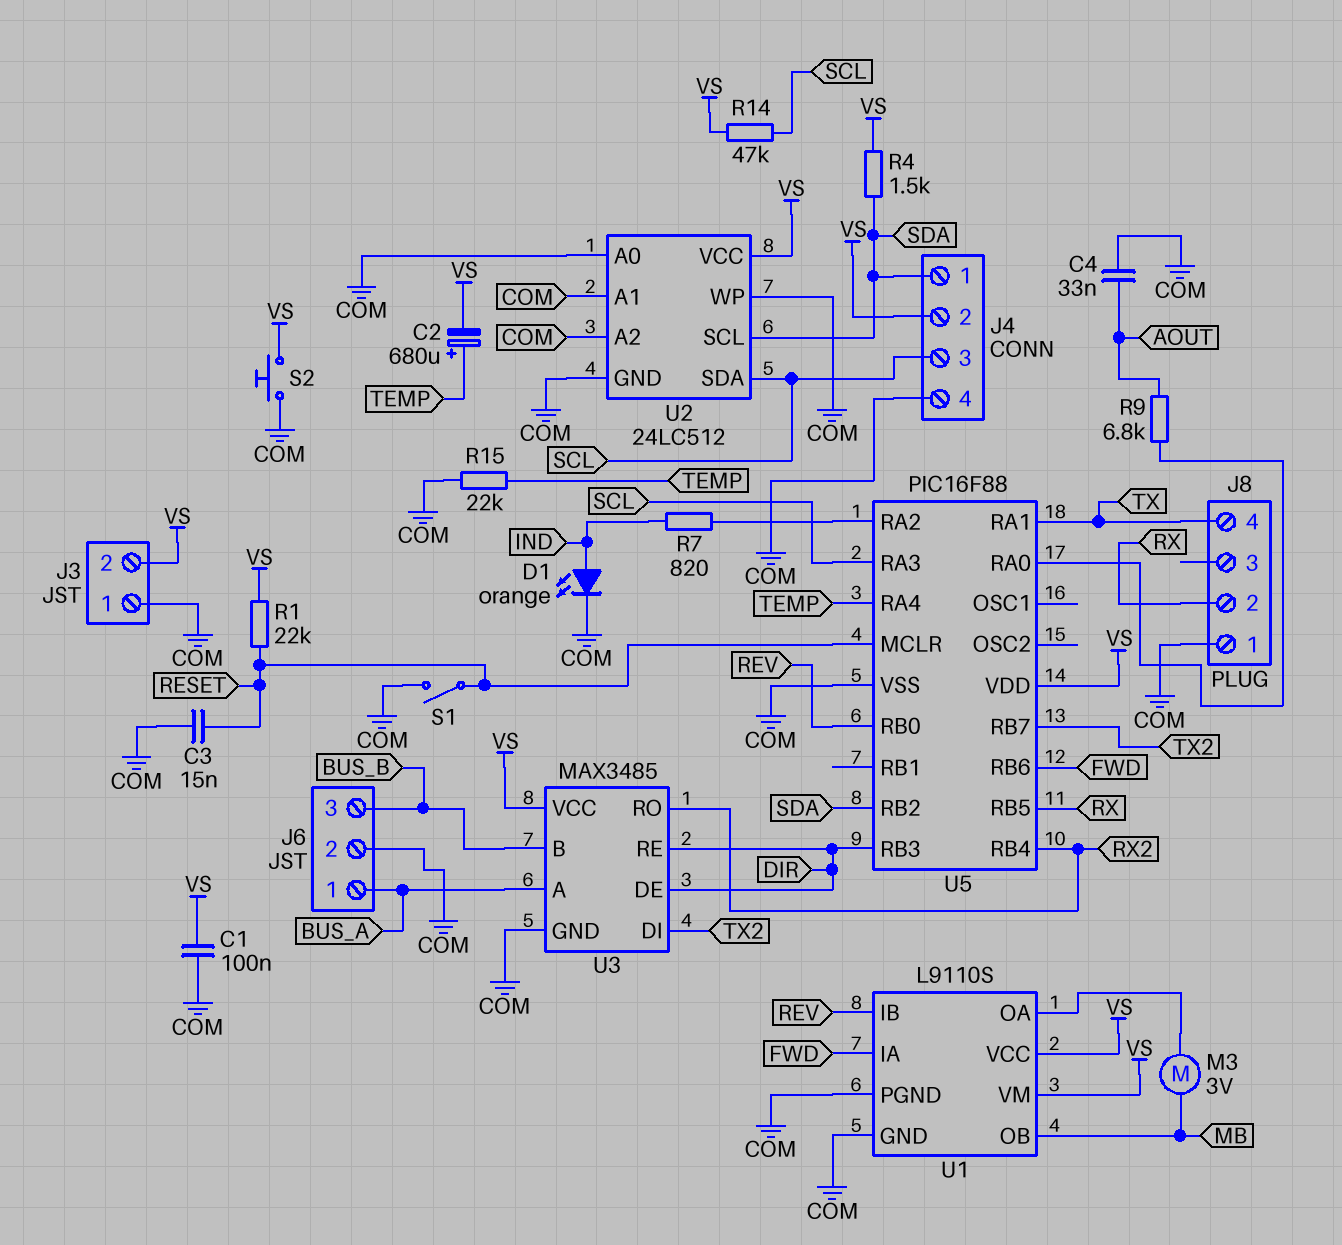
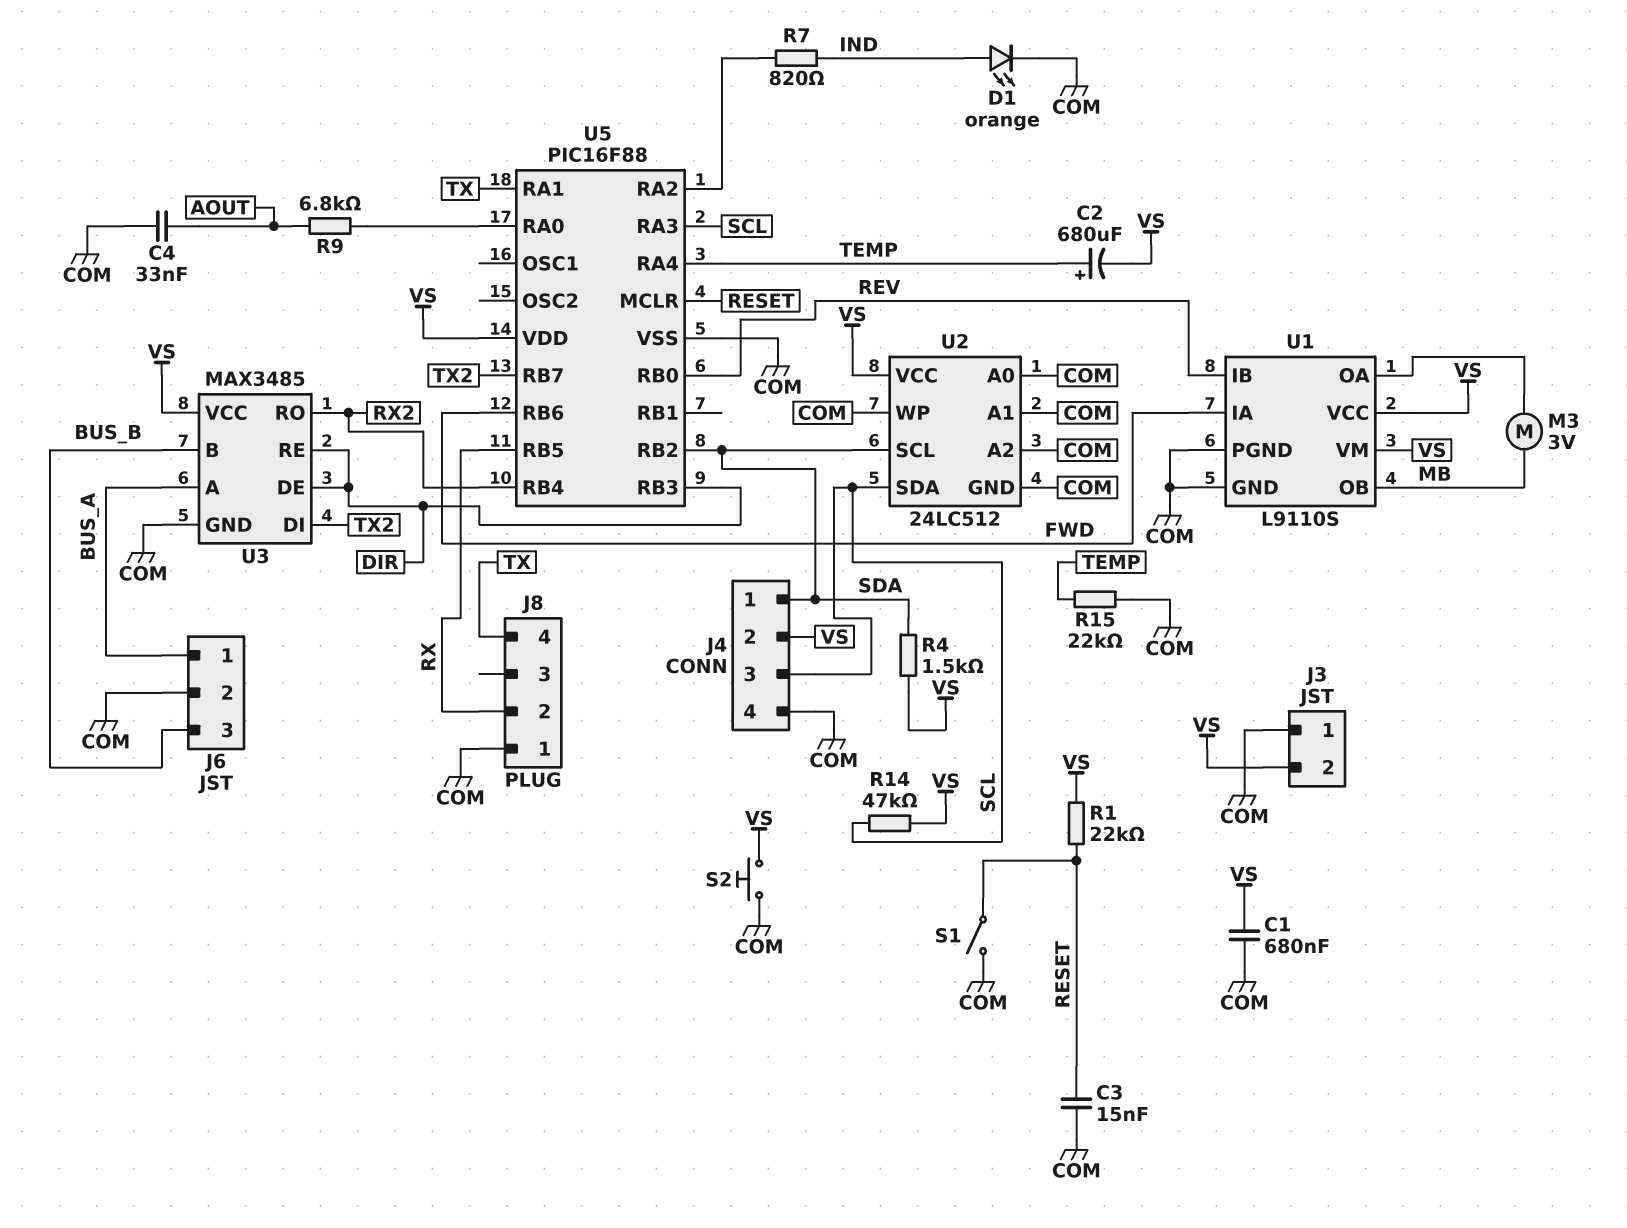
C1: 100nF (COM, VS) -> 680nF (COM, VS)

